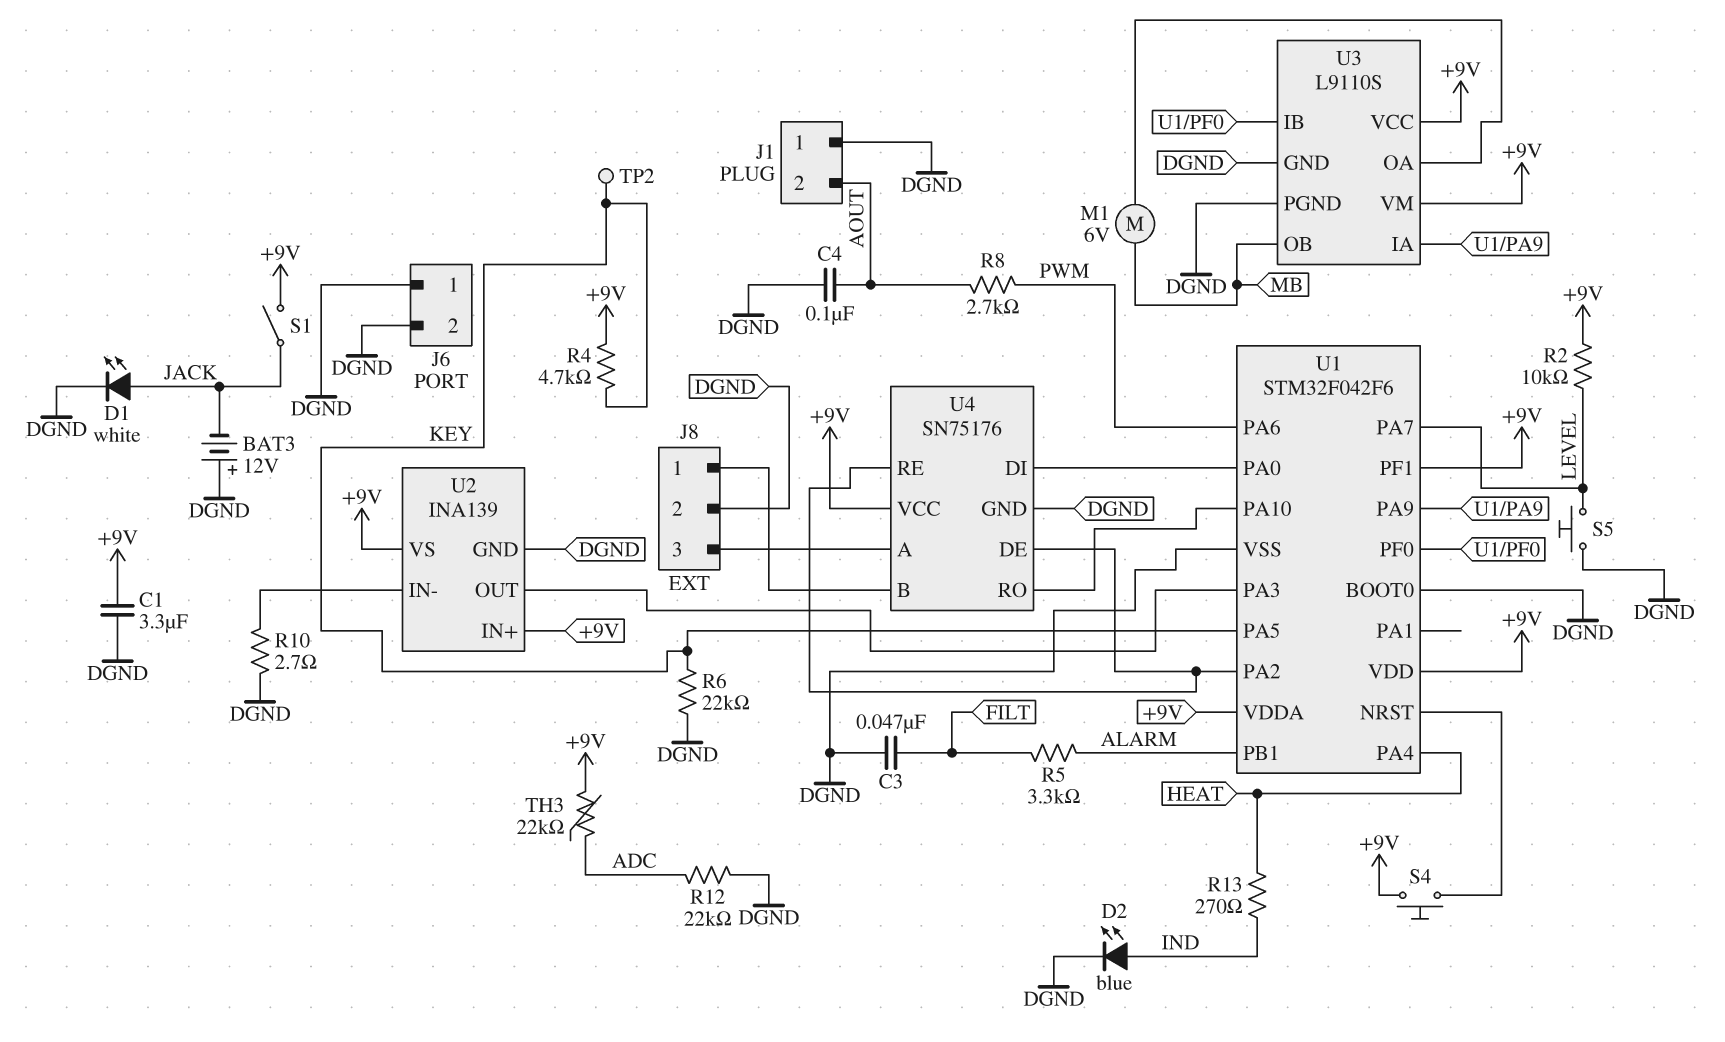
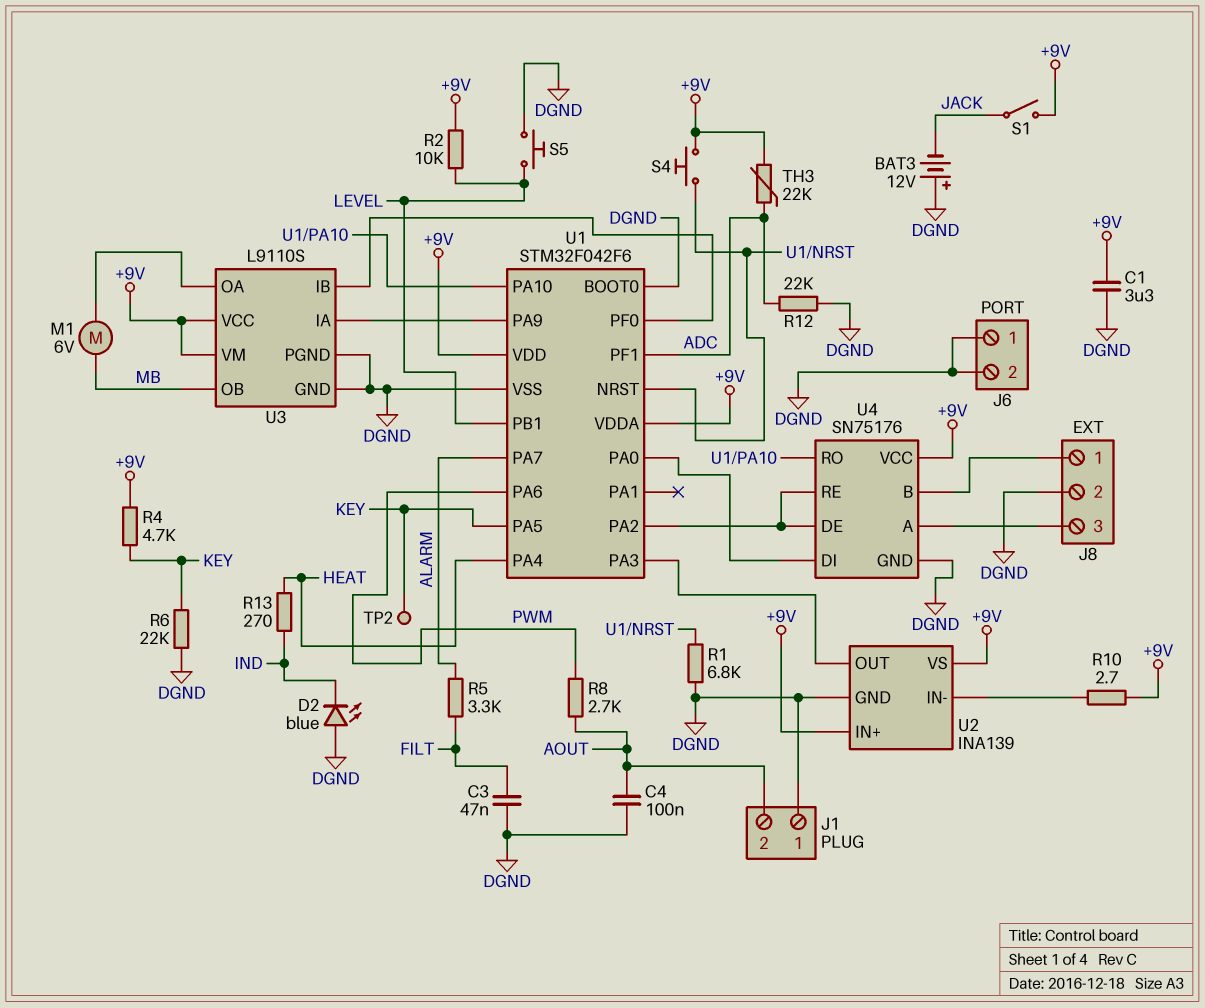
D1: LED white (A JACK, K DGND) -> none
D2: LED blue (A IND, K DGND) -> LED blue (A DGND, K IND)
R1: none -> 6.8k (DGND, U1/NRST)
R10: 2.7 (DGND, U2/IN-) -> 2.7 (+9V, U2/IN-)
U1 pin PA7: LEVEL -> ALARM
U1 pin PB1: ALARM -> LEVEL
U1 pin PF1: +9V -> ADC

